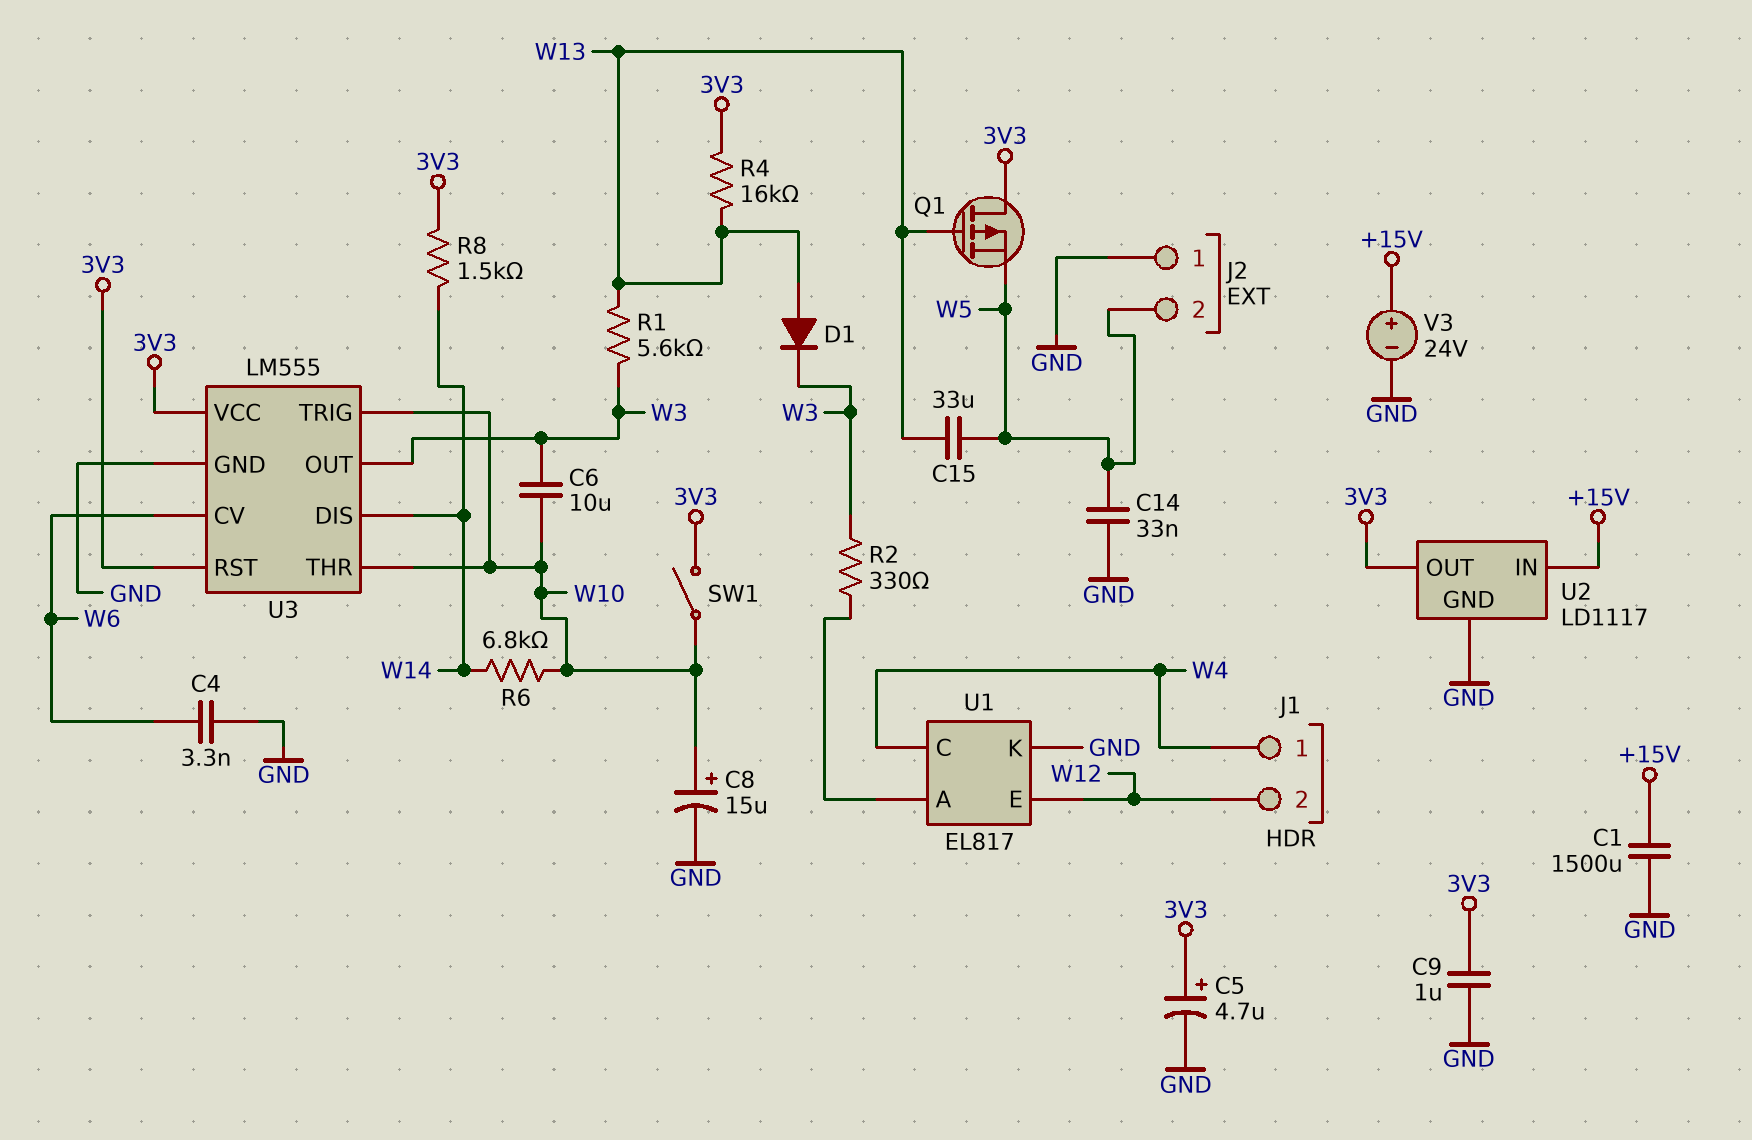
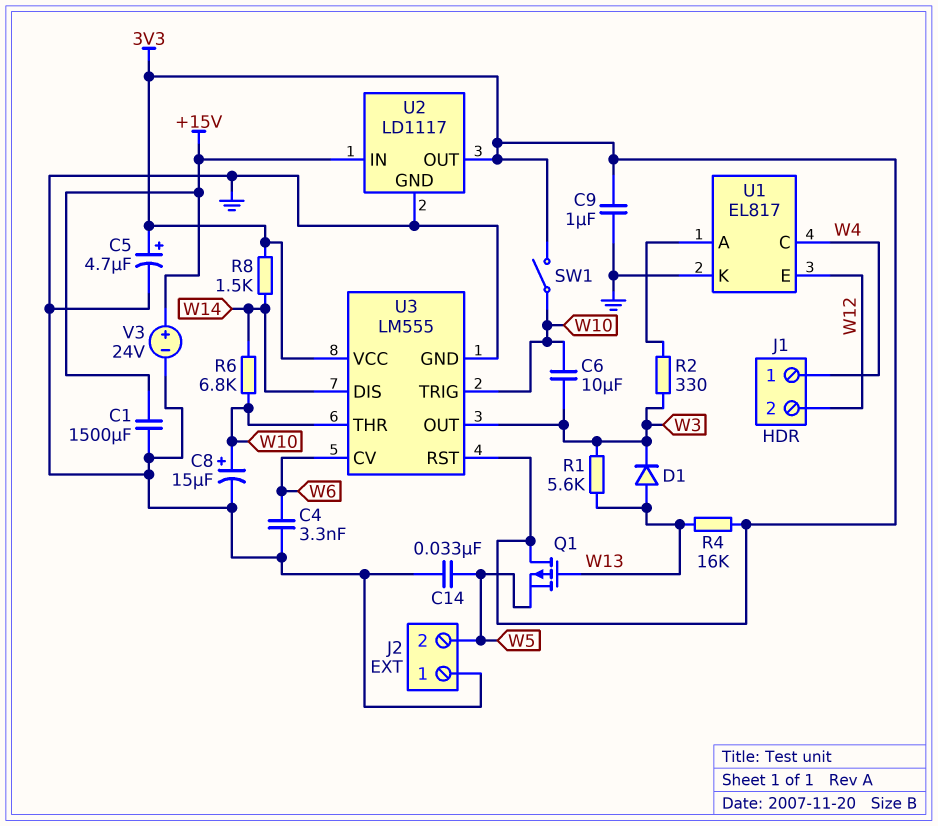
C15: 33uF (W5, W13) -> none

